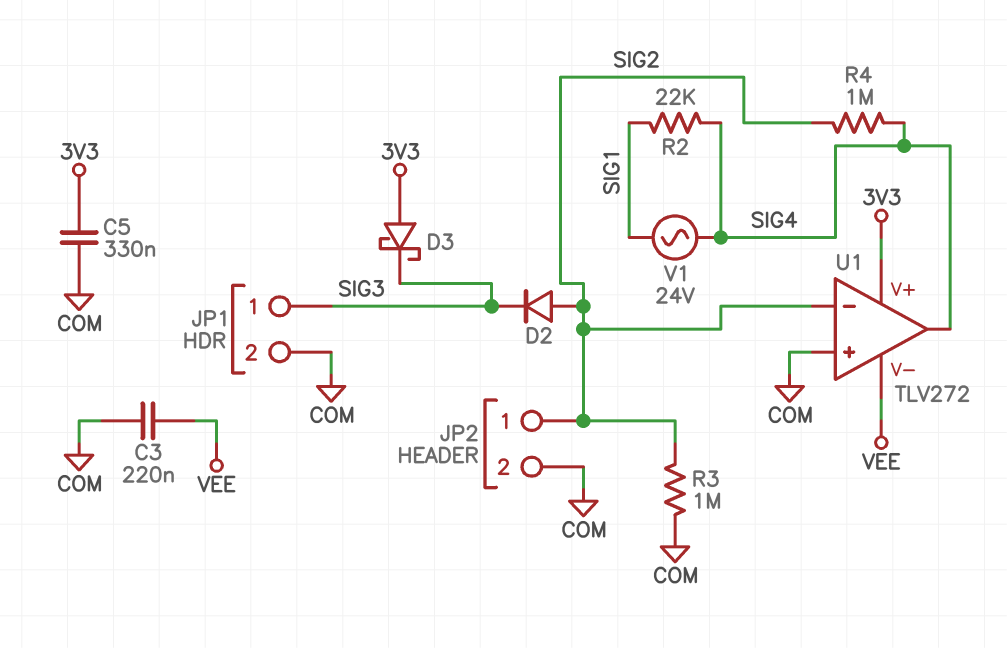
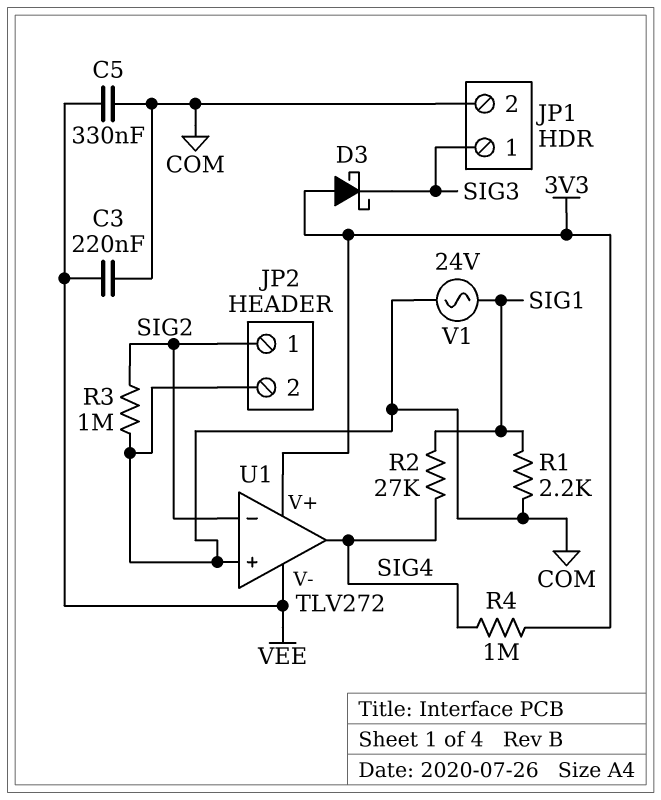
C5: 330nF (3V3, COM) -> 330nF (COM, VEE)
D2: diode (A SIG2, K SIG3) -> none
R1: none -> 2.2k (COM, SIG1)
R2: 22k (SIG1, SIG4) -> 27k (SIG1, SIG4)
R4: 1M (SIG2, SIG4) -> 1M (3V3, SIG4)
V1: AC 24V (SIG1, SIG4) -> AC 24V (COM, SIG1)

